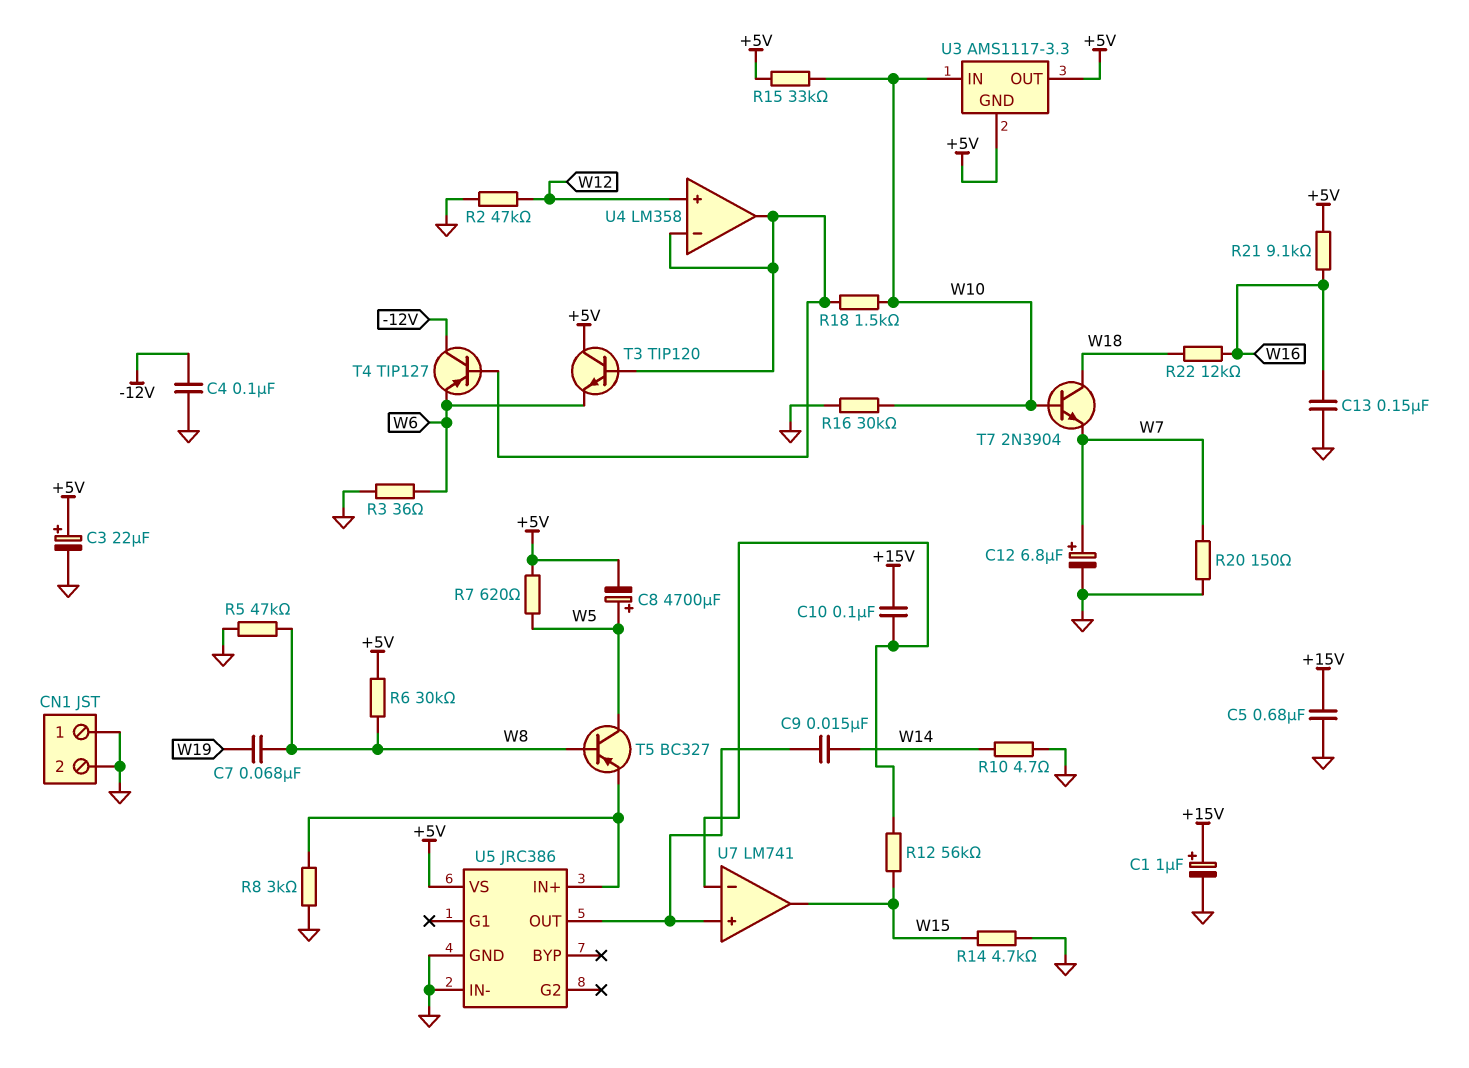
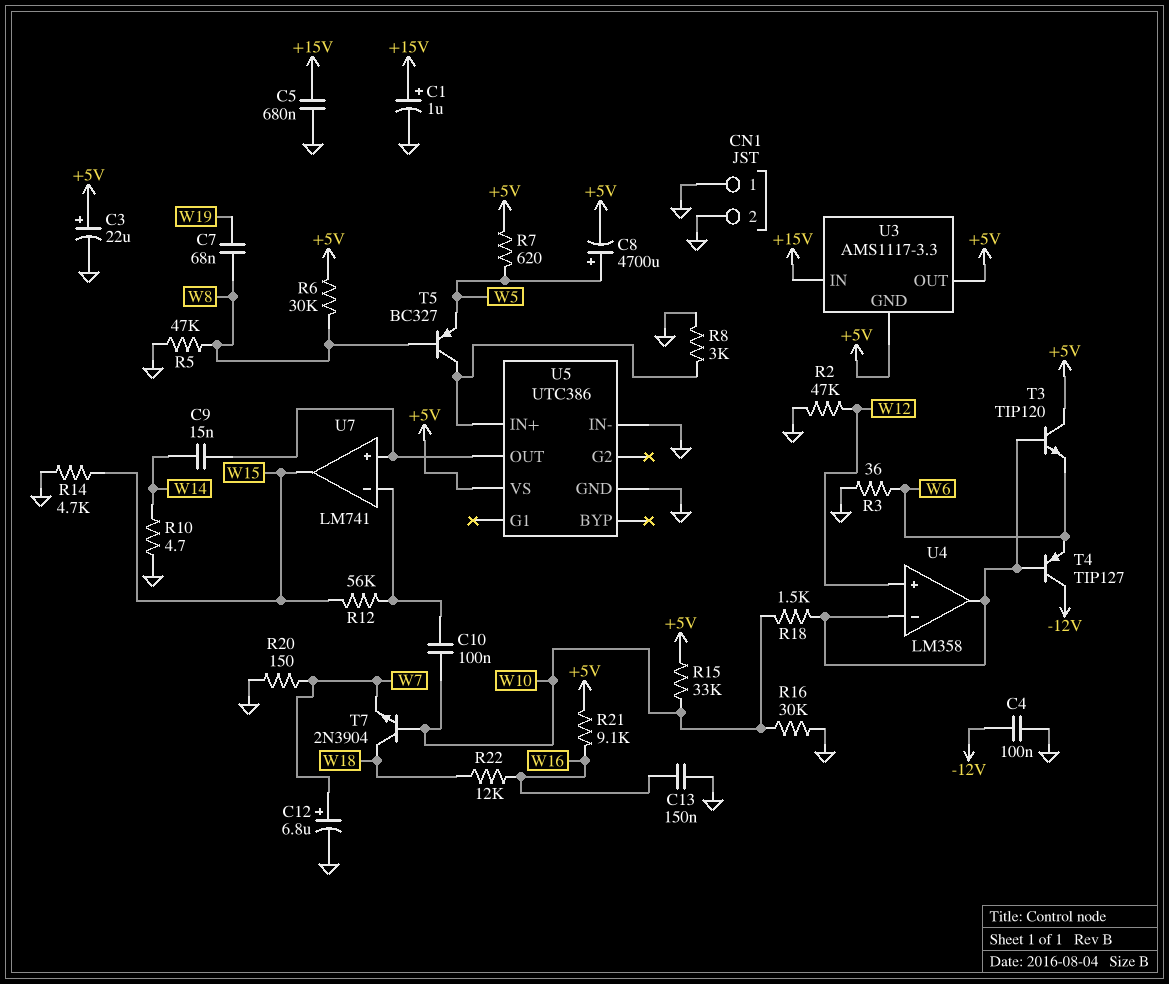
C10: 100nF (+15V, U7/in-) -> 100nF (U7/in-, W10)
T5: PNP BC327 (B W8, C W5, E U5/IN+) -> PNP BC327 (B W8, C U5/IN+, E W5)
U3 pin IN: W10 -> +15V
U5: JRC386 -> UTC386

